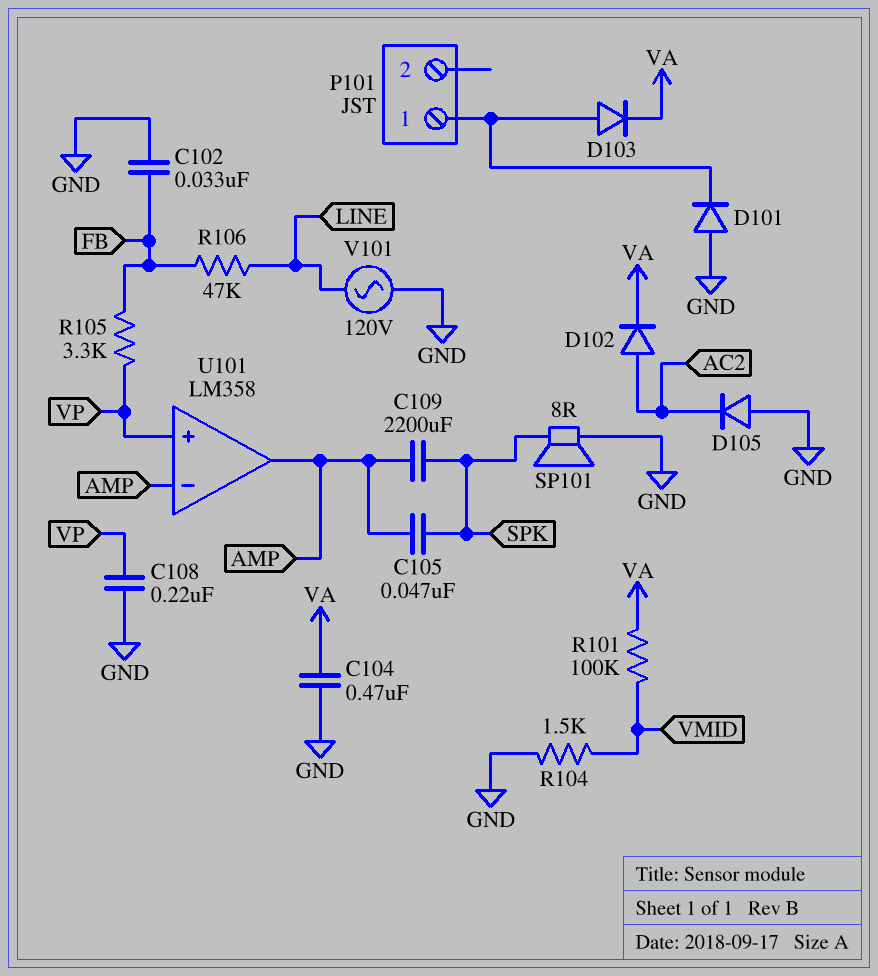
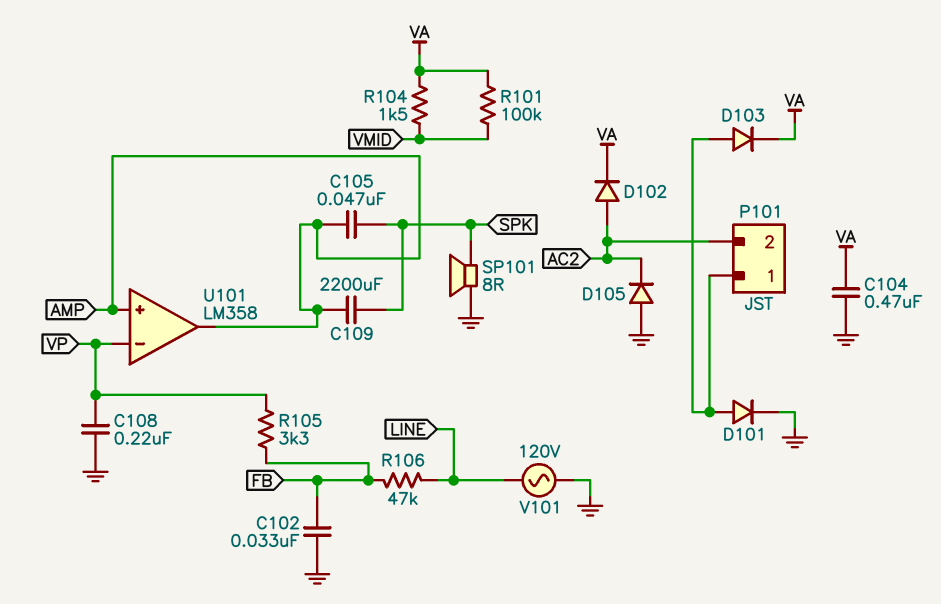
D101: diode (A GND, K P101/1) -> diode (A P101/1, K GND)
P101 pin 2: none -> AC2
R104: 1.5k (GND, VMID) -> 1.5k (VA, VMID)
U101 pin in+: VP -> AMP
U101 pin in-: AMP -> VP

